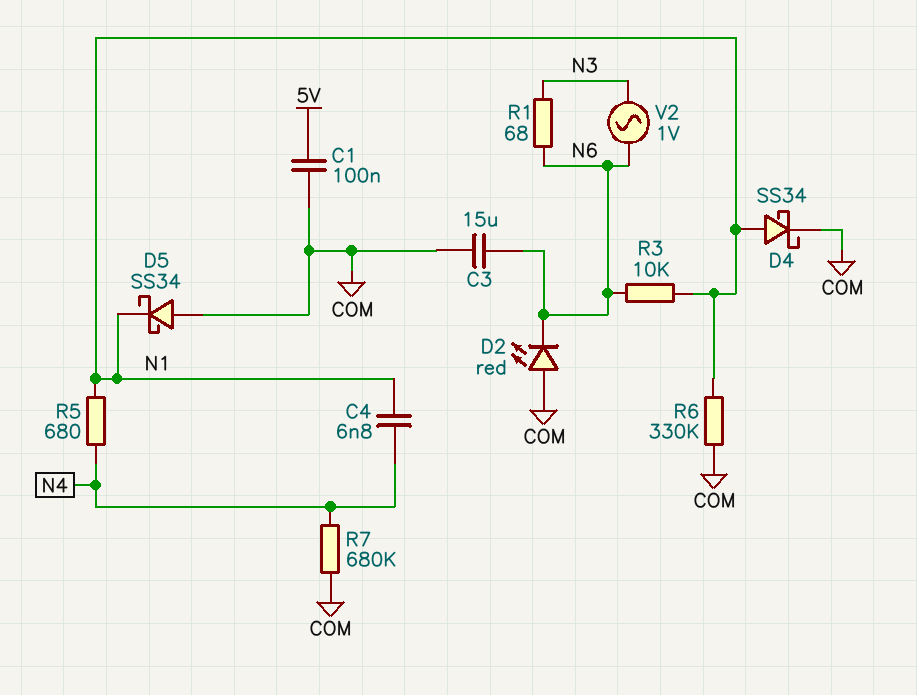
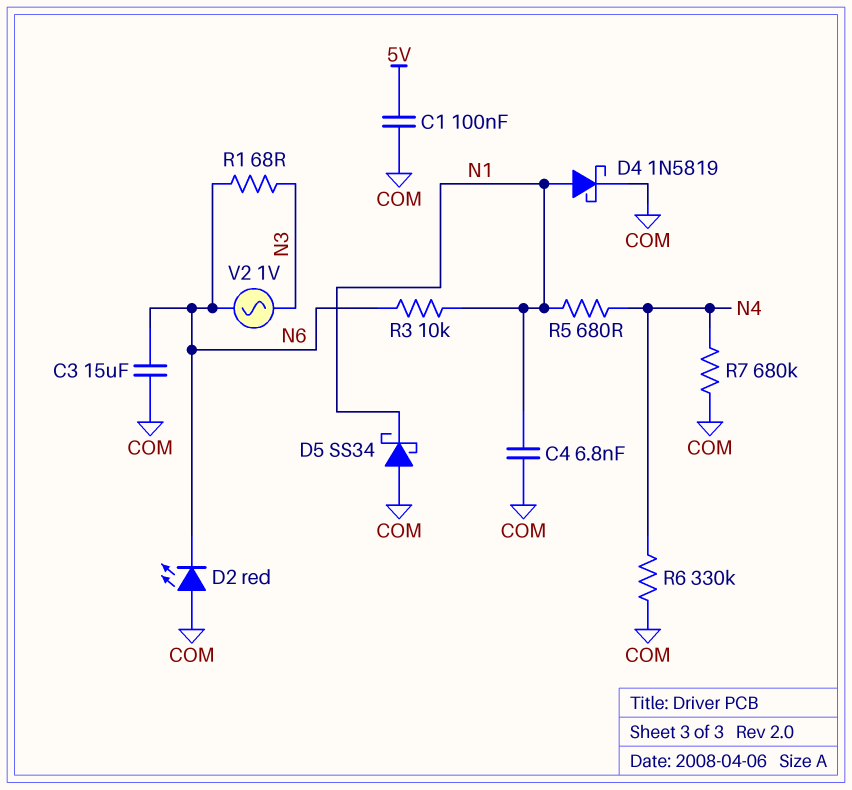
C4: 6.8nF (N1, N4) -> 6.8nF (COM, N1)
D4: schottky SS34 (A N1, K COM) -> schottky 1N5819 (A N1, K COM)
R6: 330k (COM, N1) -> 330k (COM, N4)

